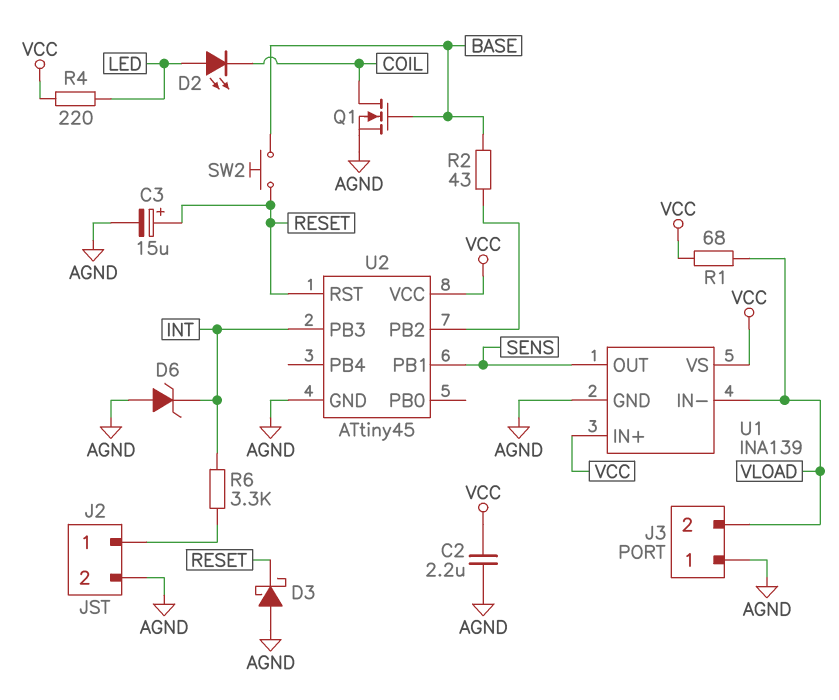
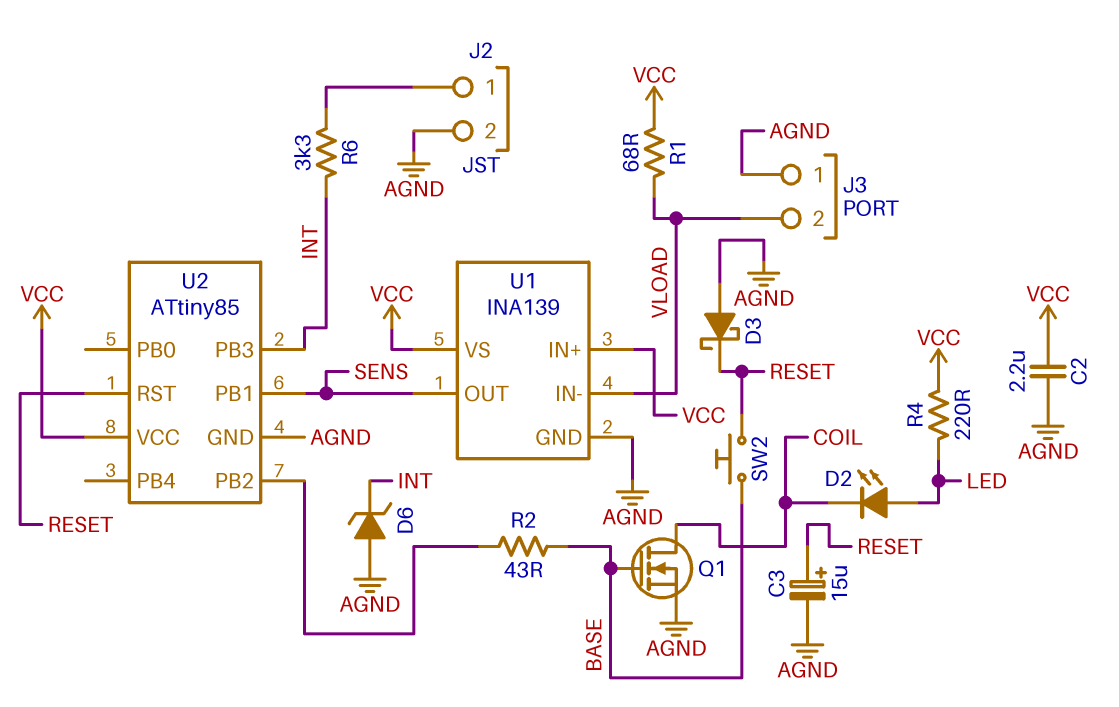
U2: ATtiny45 -> ATtiny85

